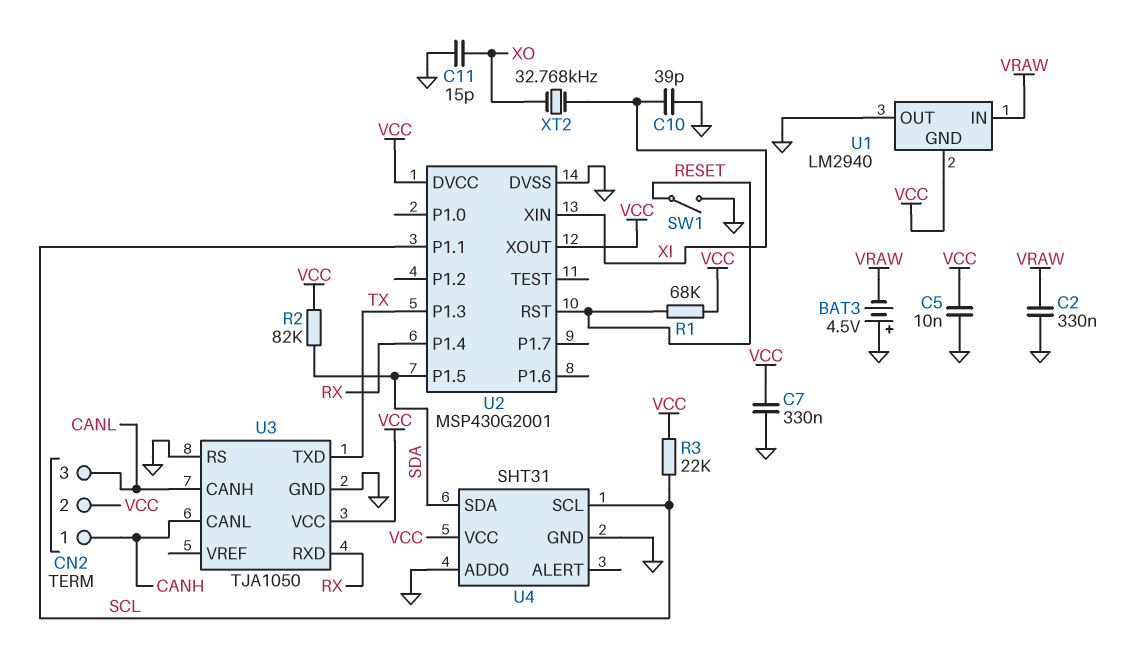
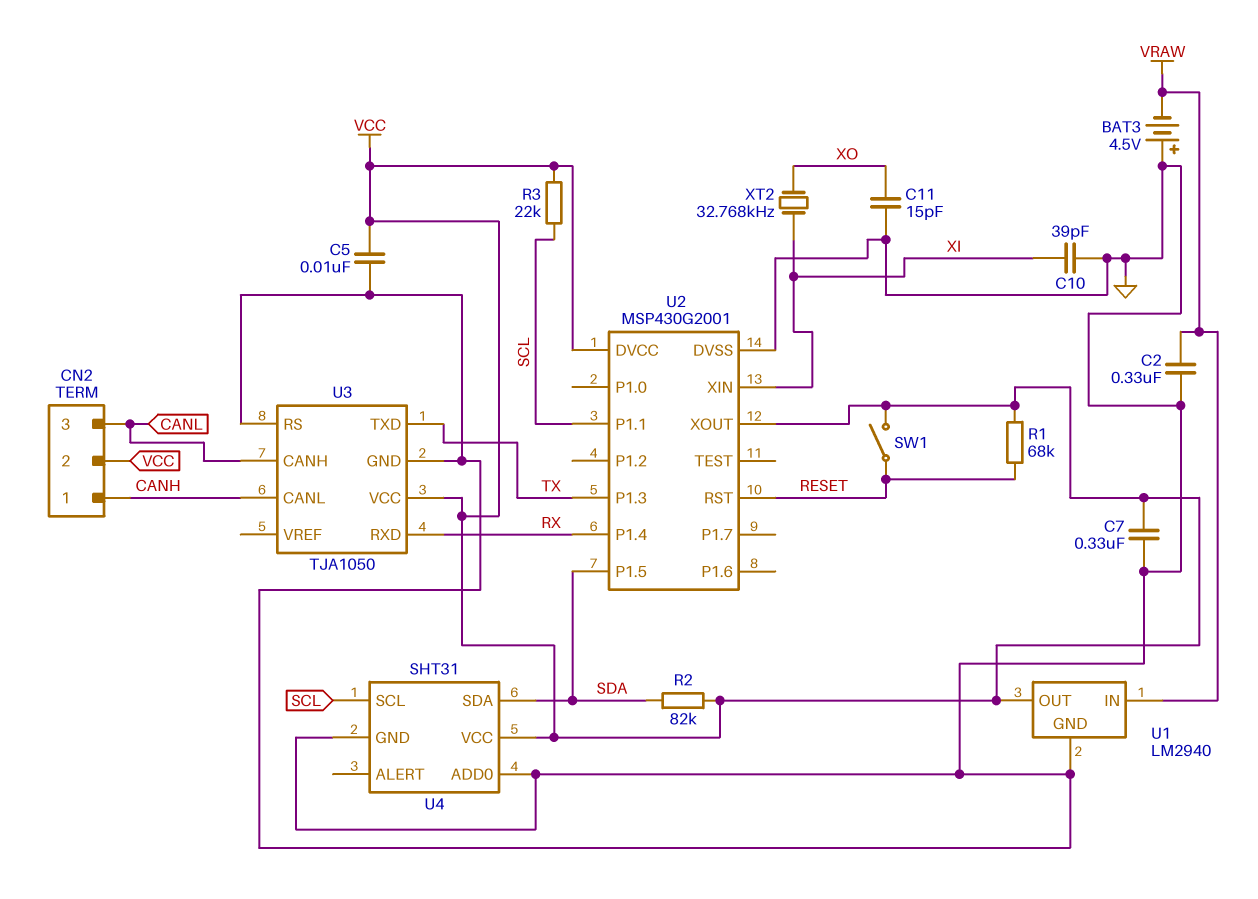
SW1: switch (GND, RESET) -> switch (RESET, VCC)
U1 pin GND: VCC -> GND
U1 pin OUT: GND -> VCC

